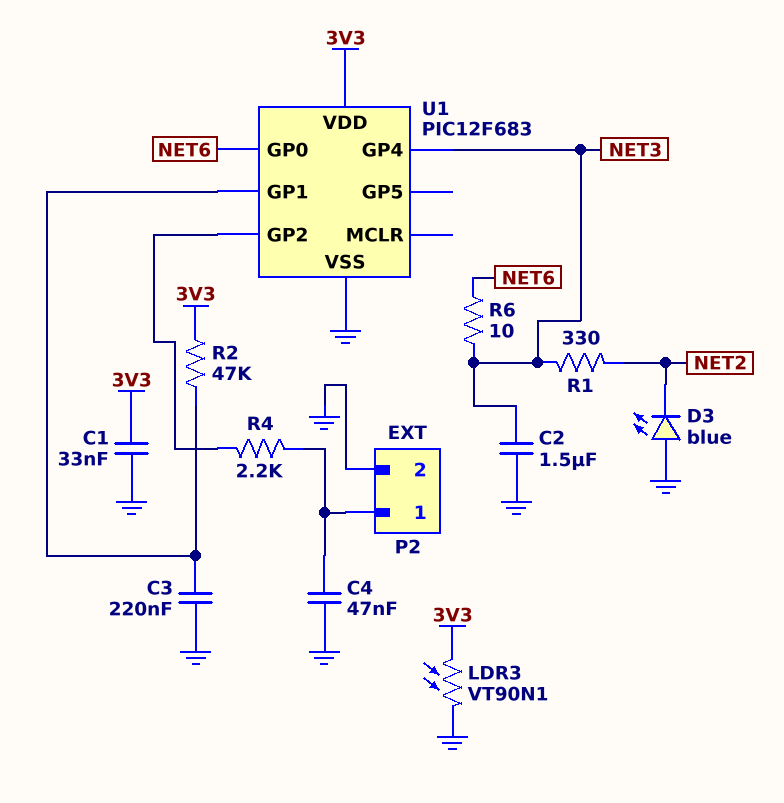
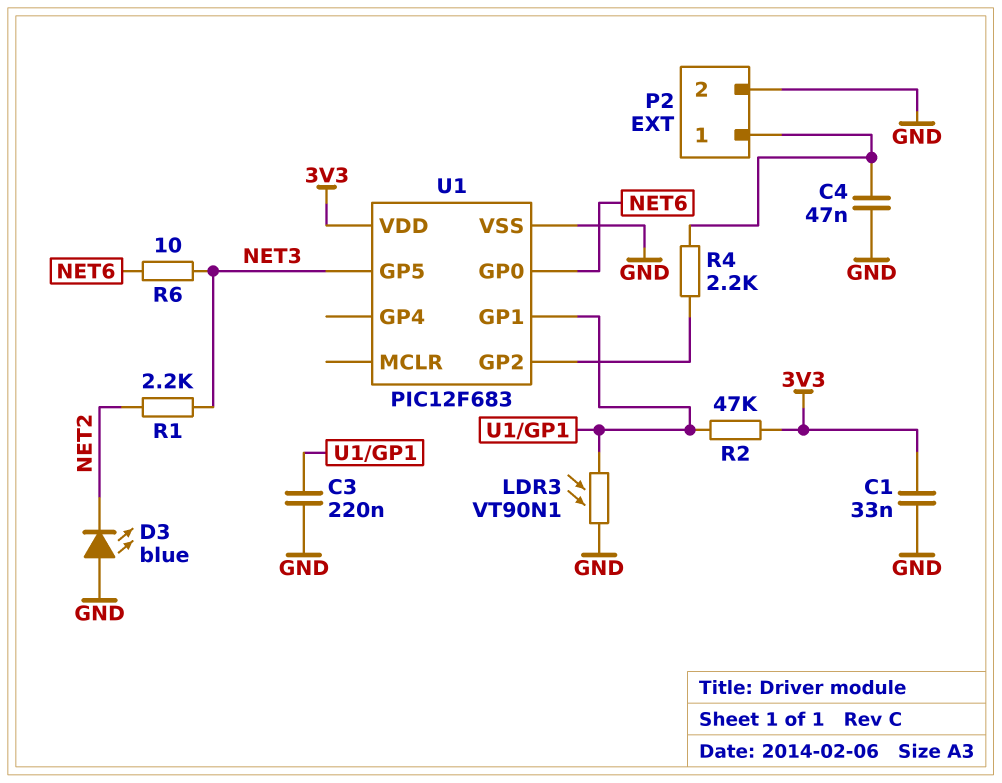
C2: 1.5uF (GND, NET3) -> none
LDR3: VT90N1 (3V3, GND) -> VT90N1 (GND, U1/GP1)
R1: 330 (NET2, NET3) -> 2.2k (NET2, NET3)
U1 pin GP4: NET3 -> none
U1 pin GP5: none -> NET3

